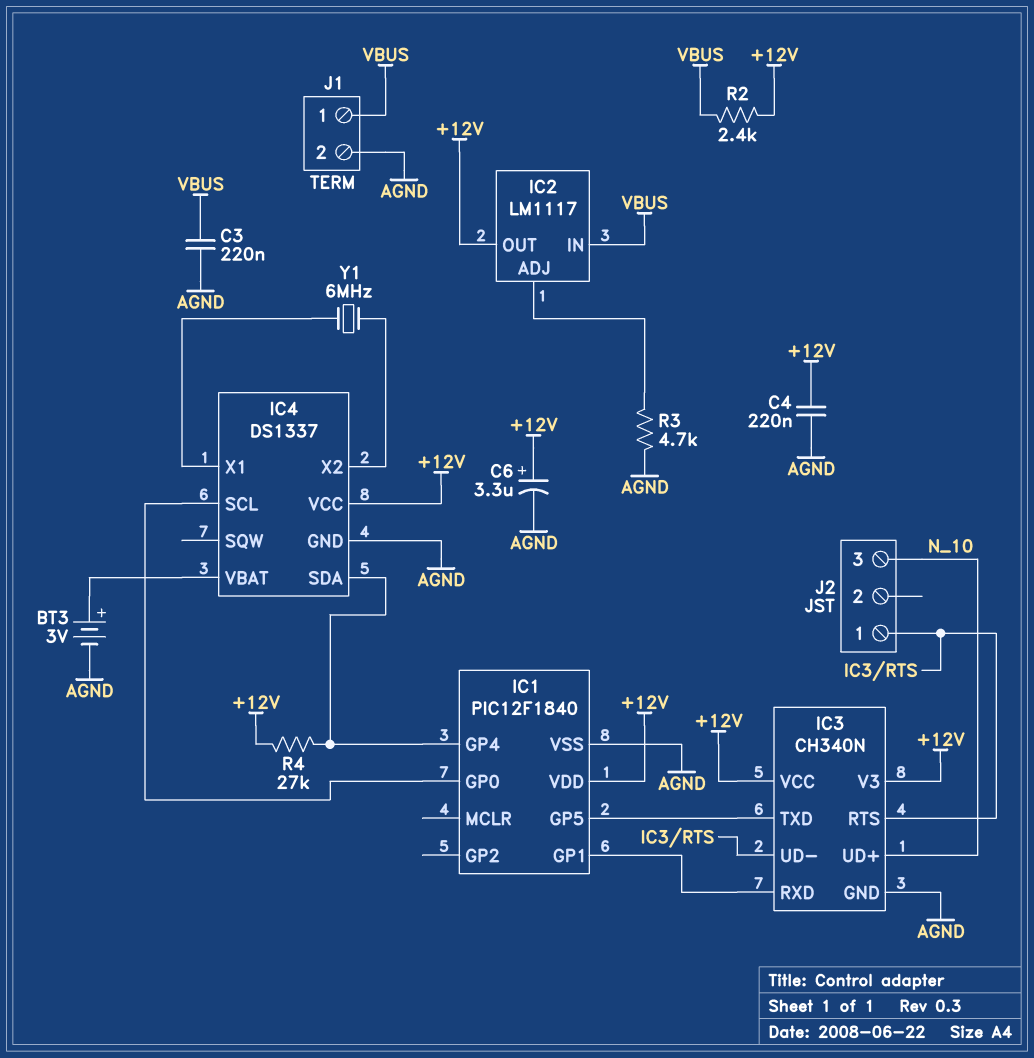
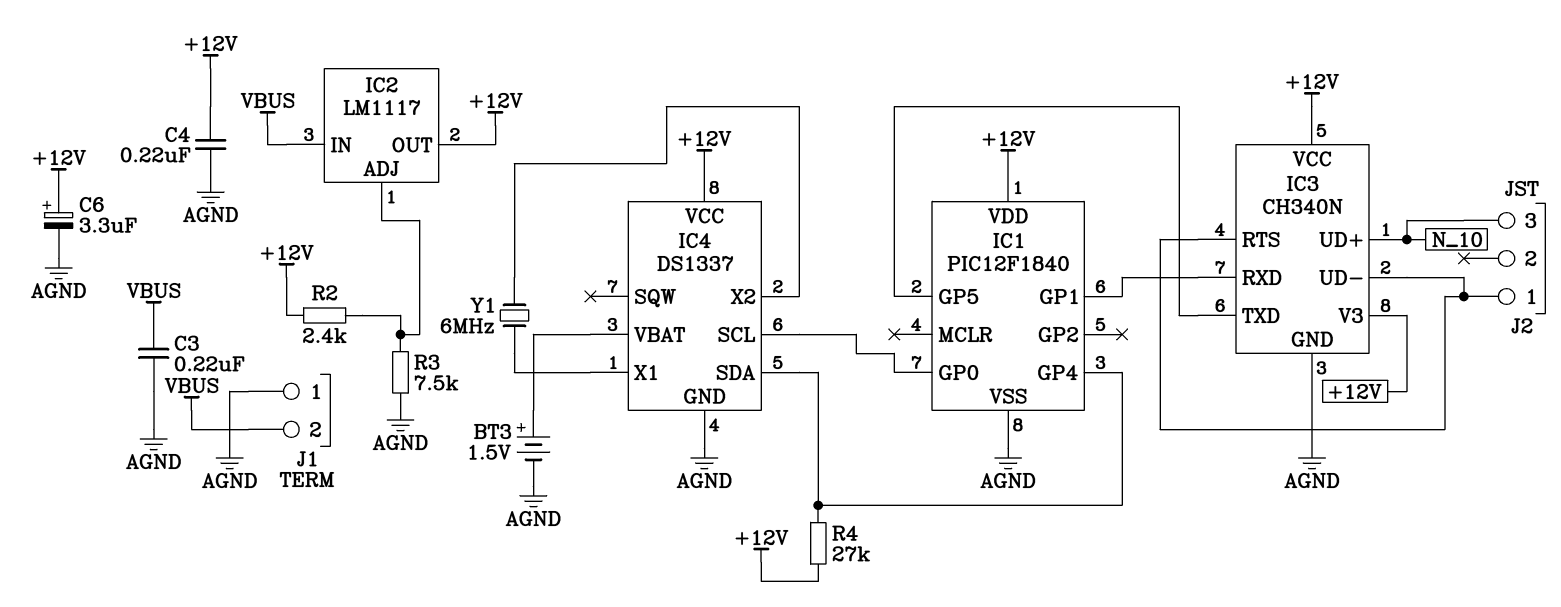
BT3: 3V (plus IC4/VBAT, minus AGND) -> 1.5V (plus IC4/VBAT, minus AGND)
J1 pin 1: VBUS -> AGND
J1 pin 2: AGND -> VBUS
R2: 2.4k (+12V, VBUS) -> 2.4k (+12V, IC2/ADJ)
R3: 4.7k (AGND, IC2/ADJ) -> 7.5k (AGND, IC2/ADJ)

